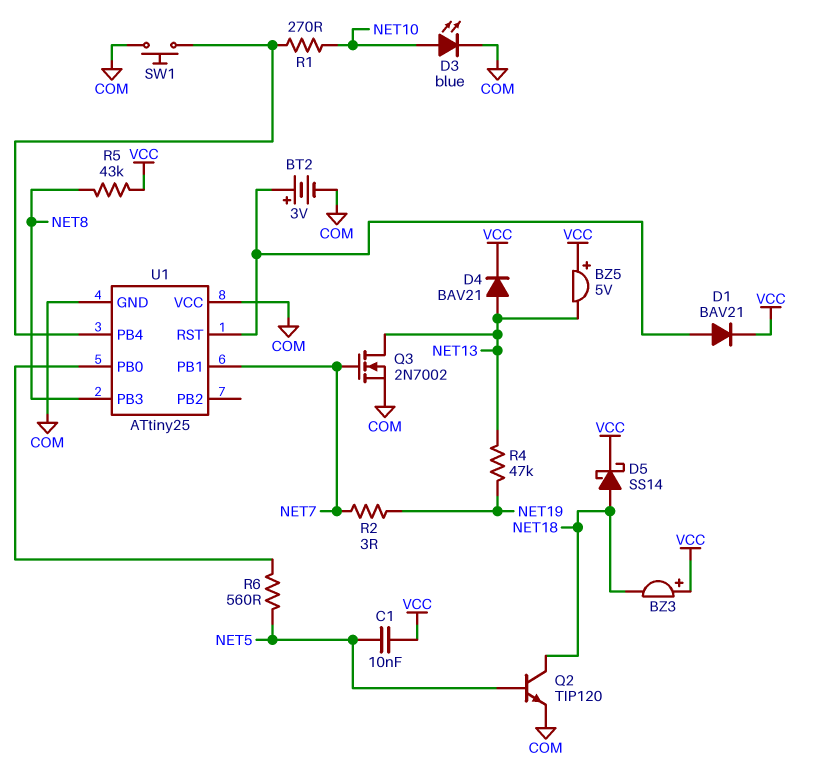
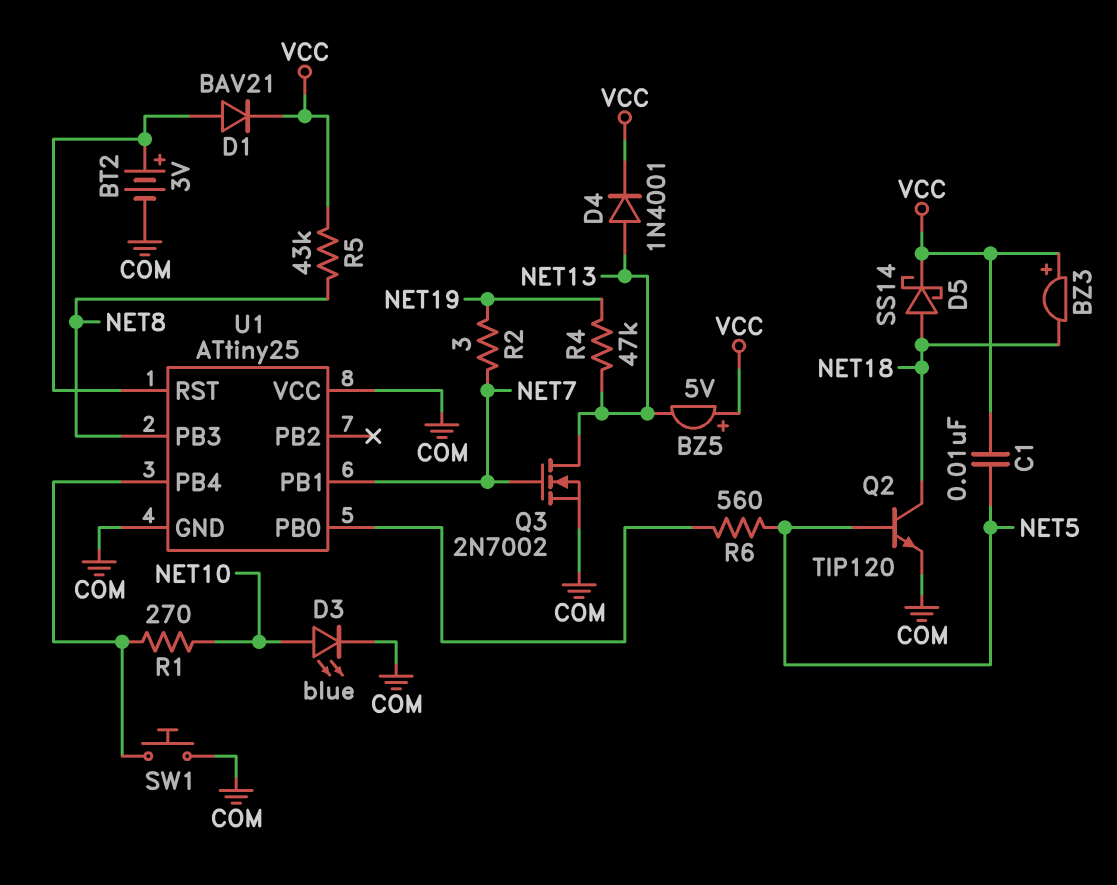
D4: diode BAV21 (A NET13, K VCC) -> diode 1N4001 (A NET13, K VCC)

